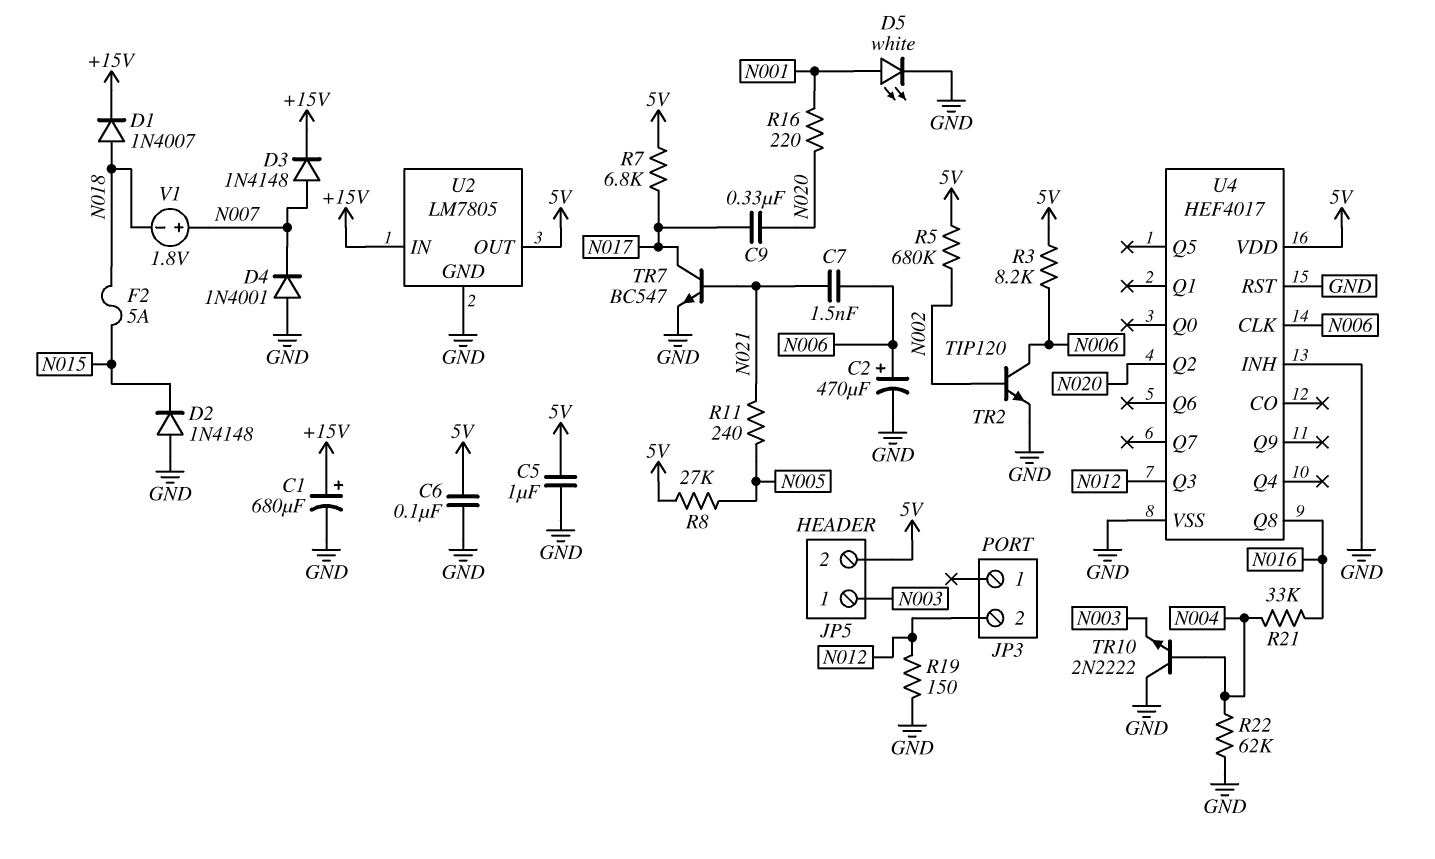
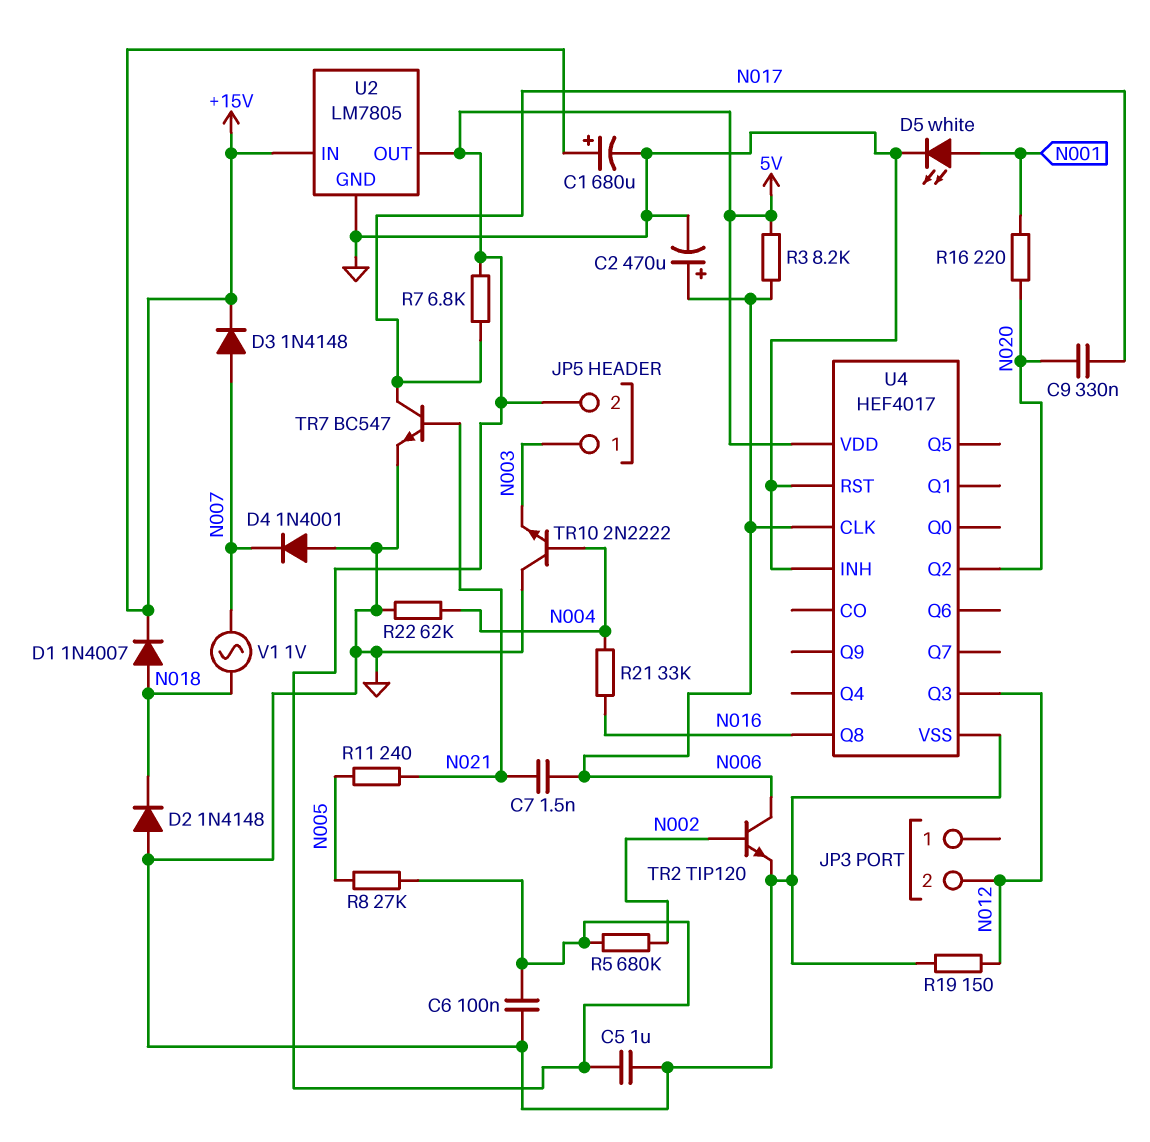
D2: diode 1N4148 (A GND, K N015) -> diode 1N4148 (A GND, K N018)
F2: 5A (N015, N018) -> none
V1: 1.8V (plus N007, minus N018) -> AC 1V (N007, N018)

